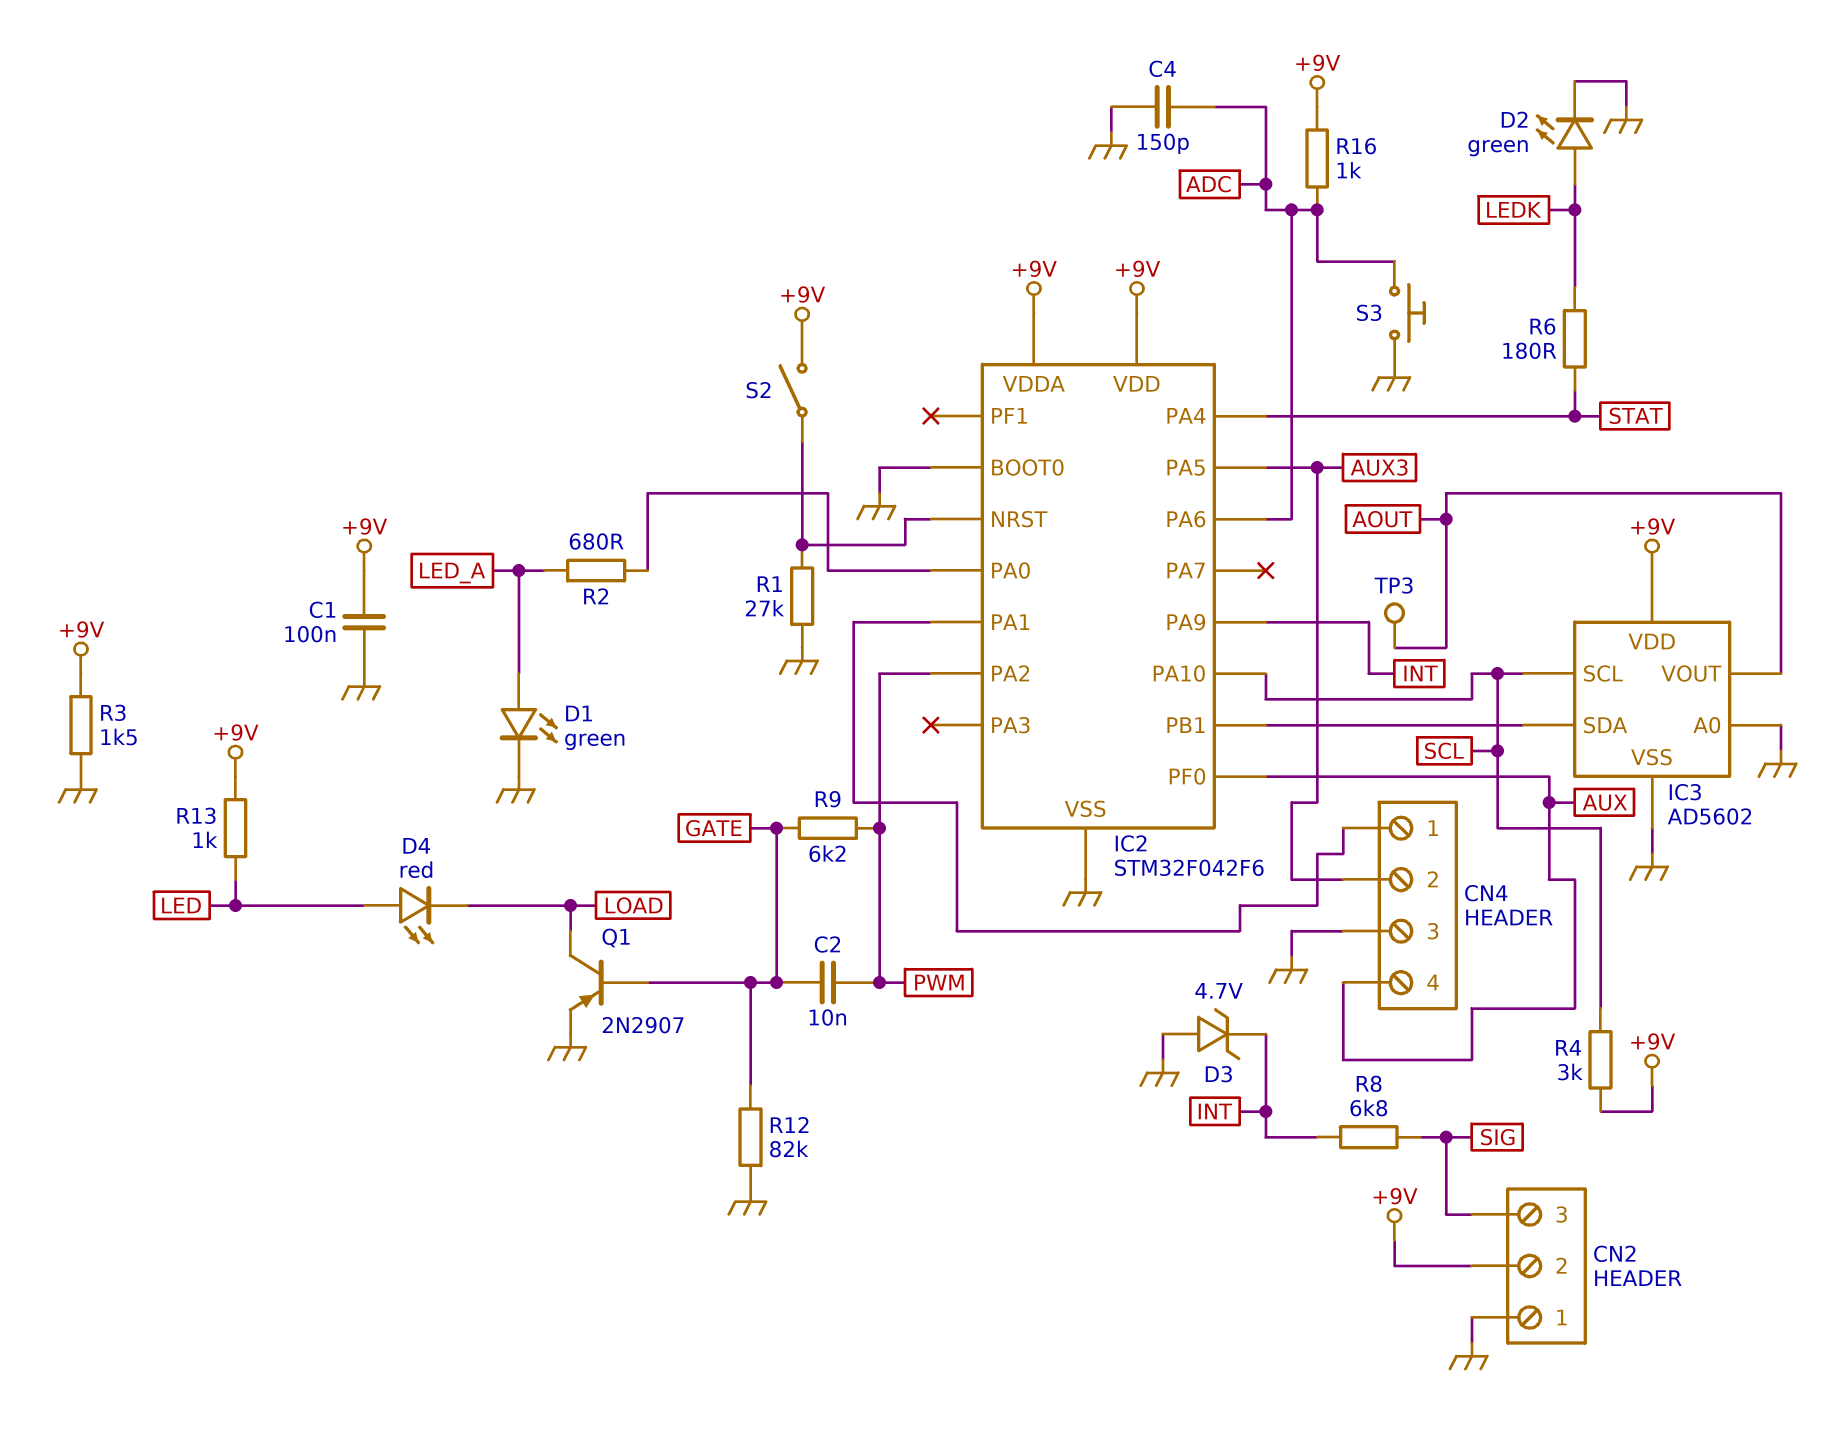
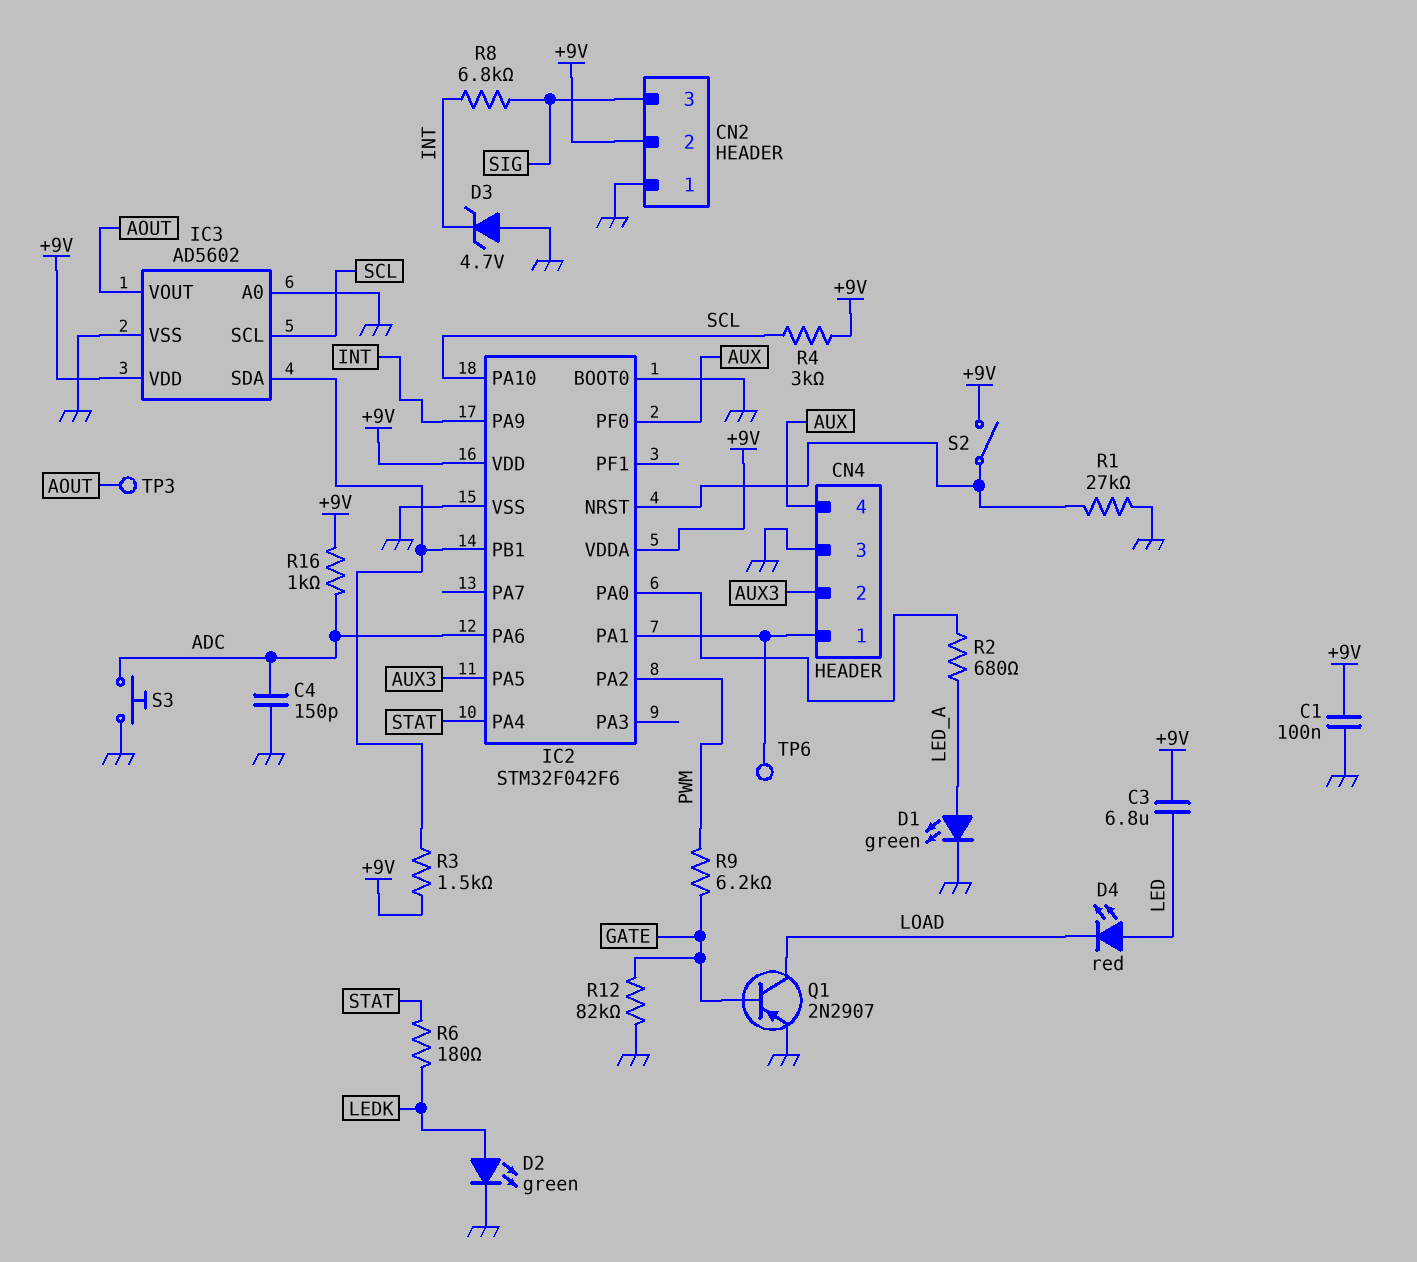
C2: 10nF (GATE, PWM) -> none
C3: none -> 6.8uF (+9V, LED)
R3: 1.5k (+9V, GND) -> 1.5k (+9V, IC2/PB1)
R13: 1k (+9V, LED) -> none
TP6: none -> test point (CN4/1)

